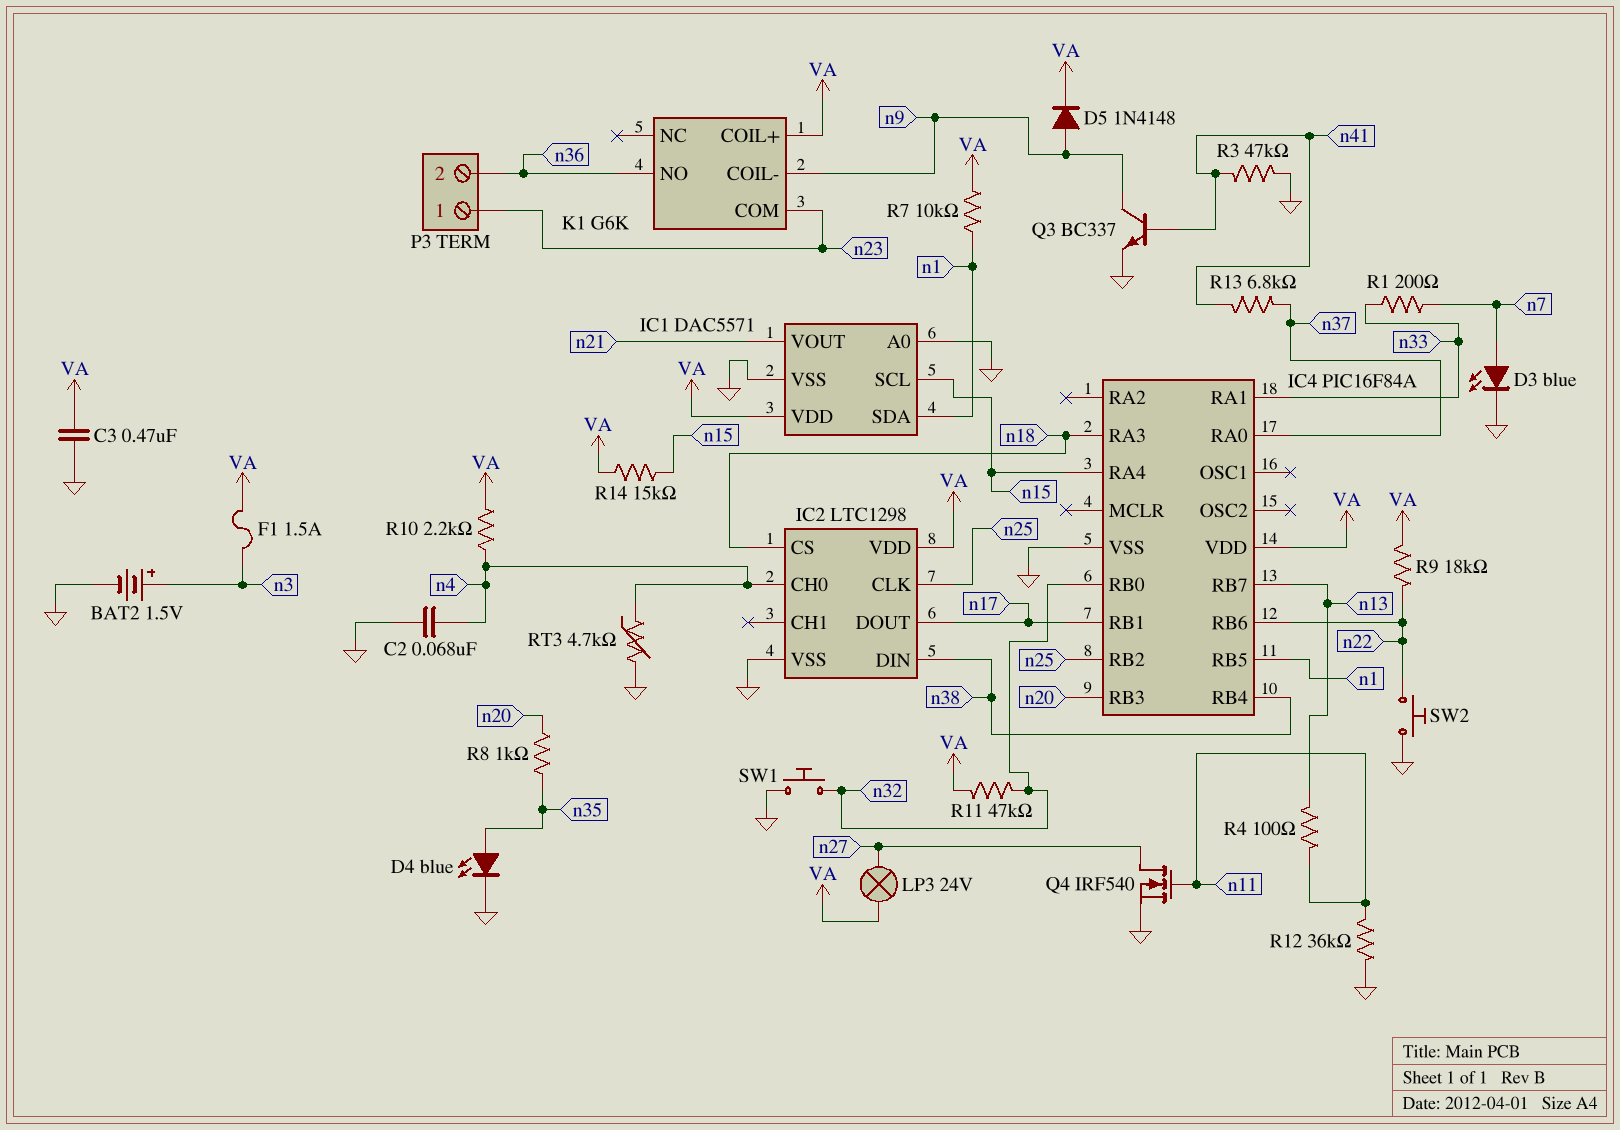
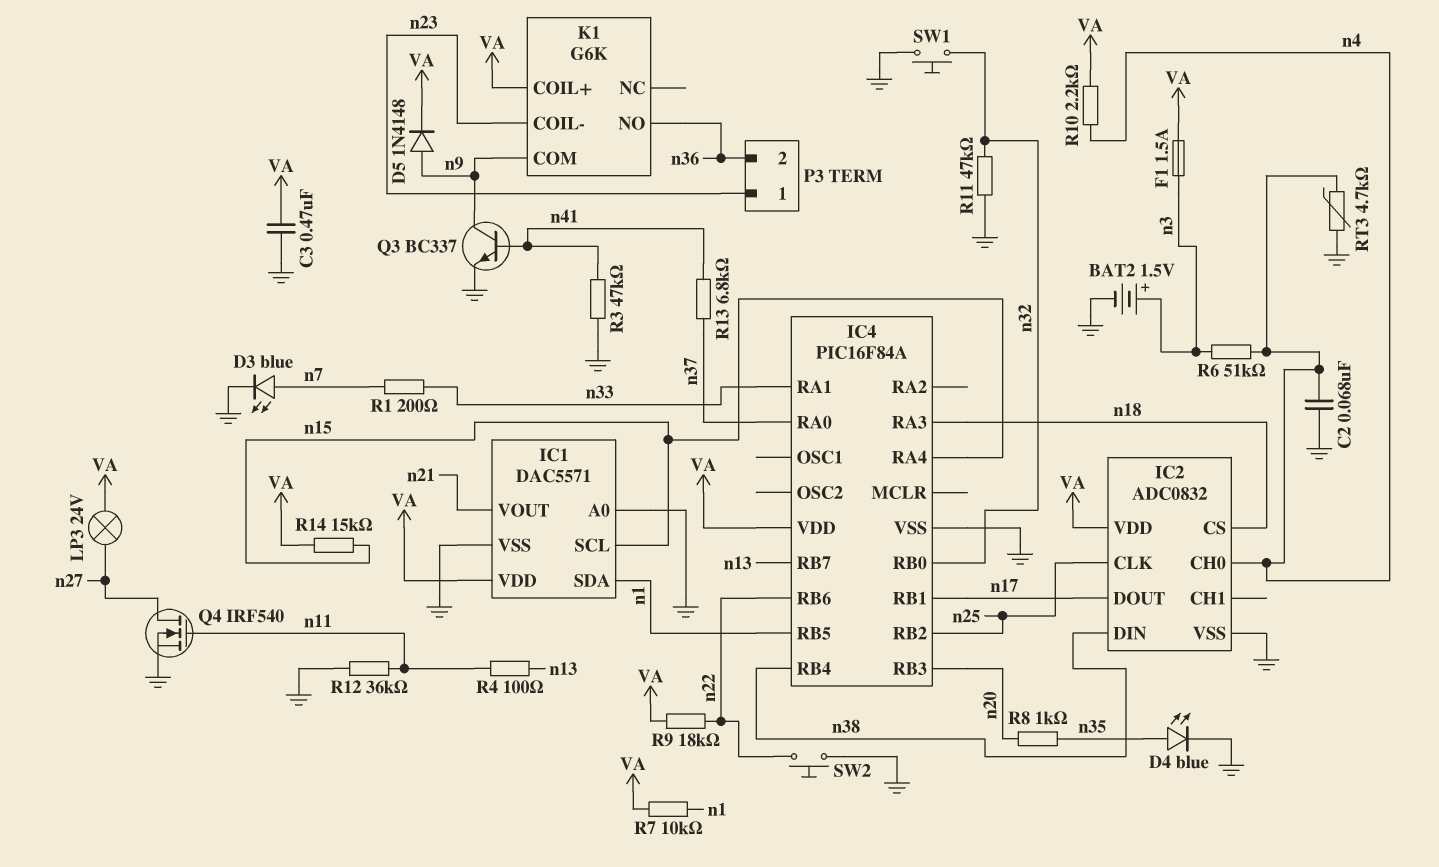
IC2: LTC1298 -> ADC0832
K1 pin COIL-: n9 -> n23
K1 pin COM: n23 -> n9
R6: none -> 51k (n3, n4)
R11: 47k (VA, n32) -> 47k (GND, n32)

